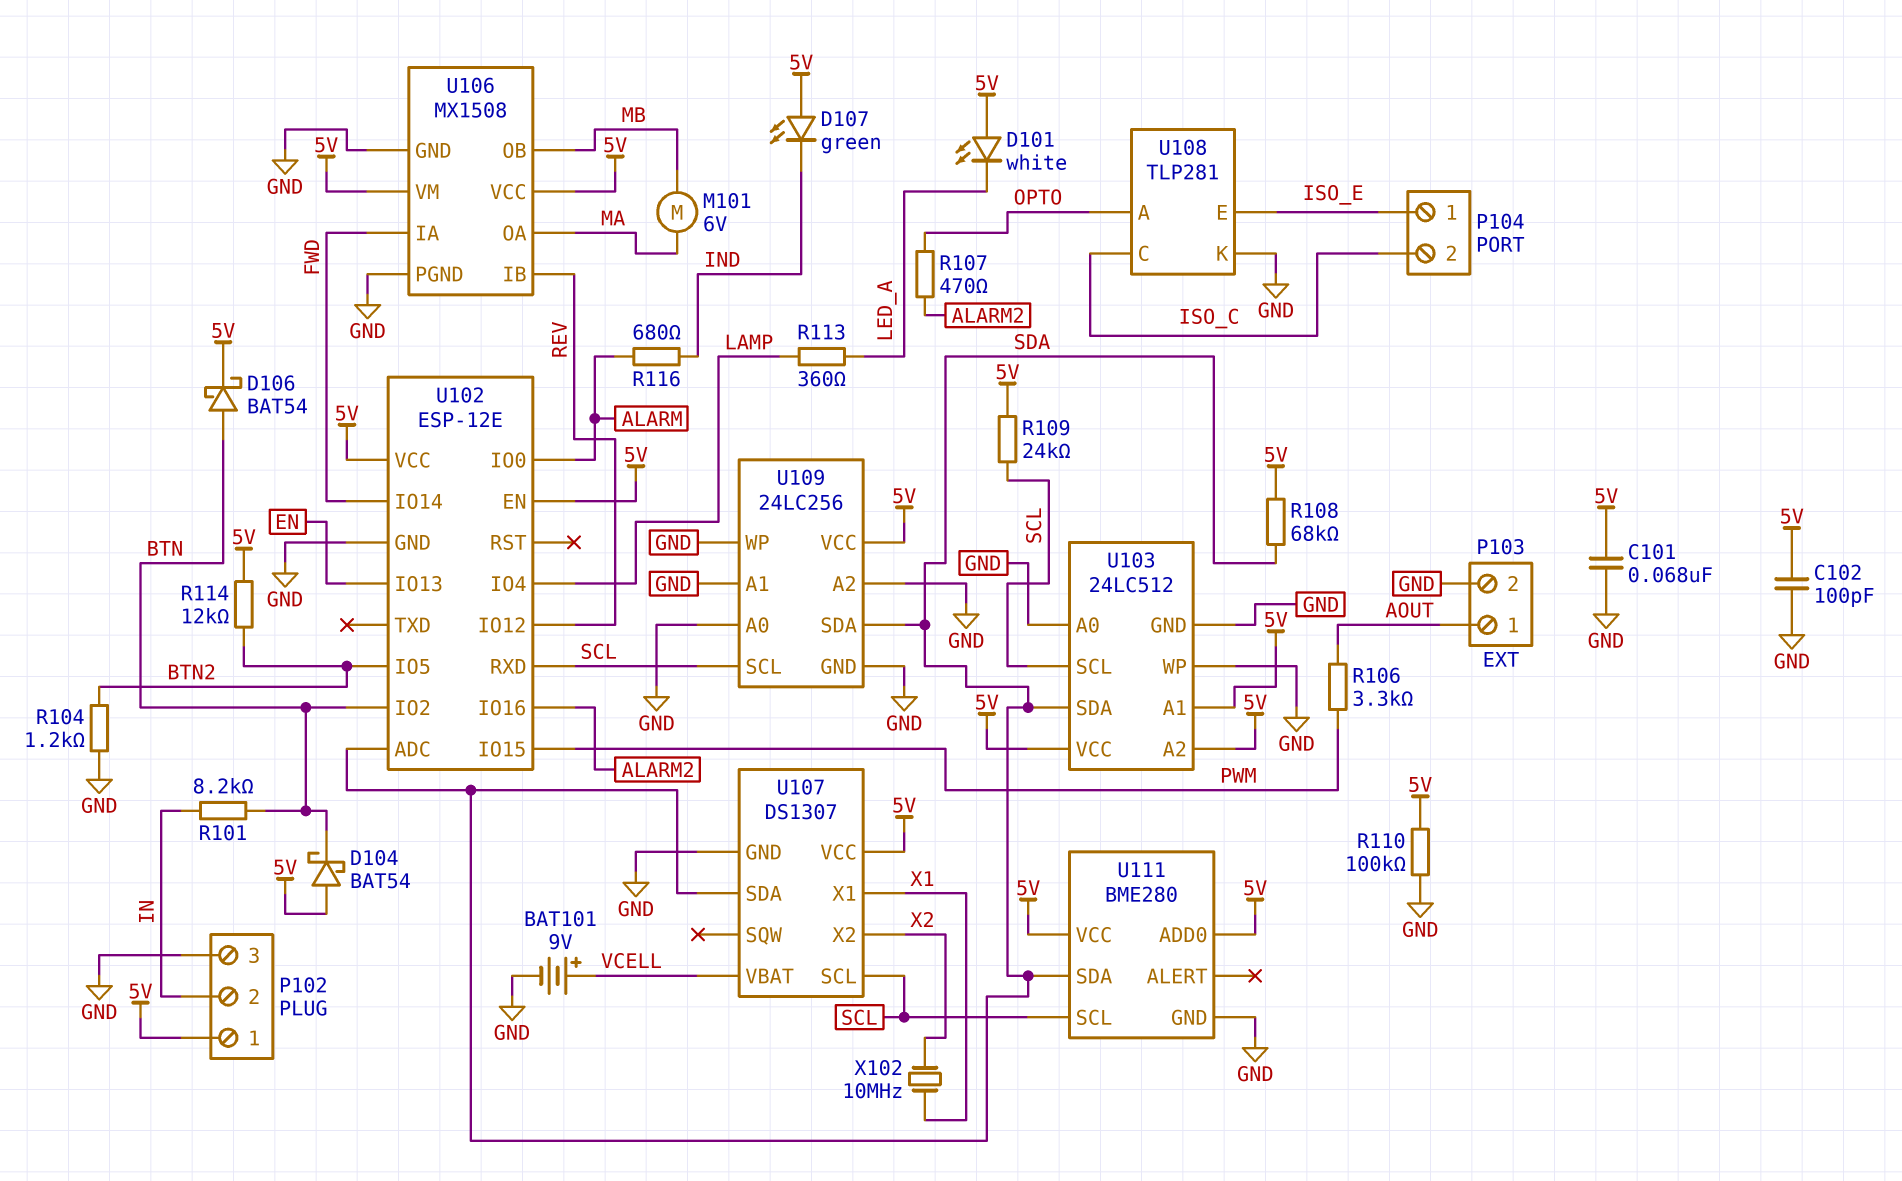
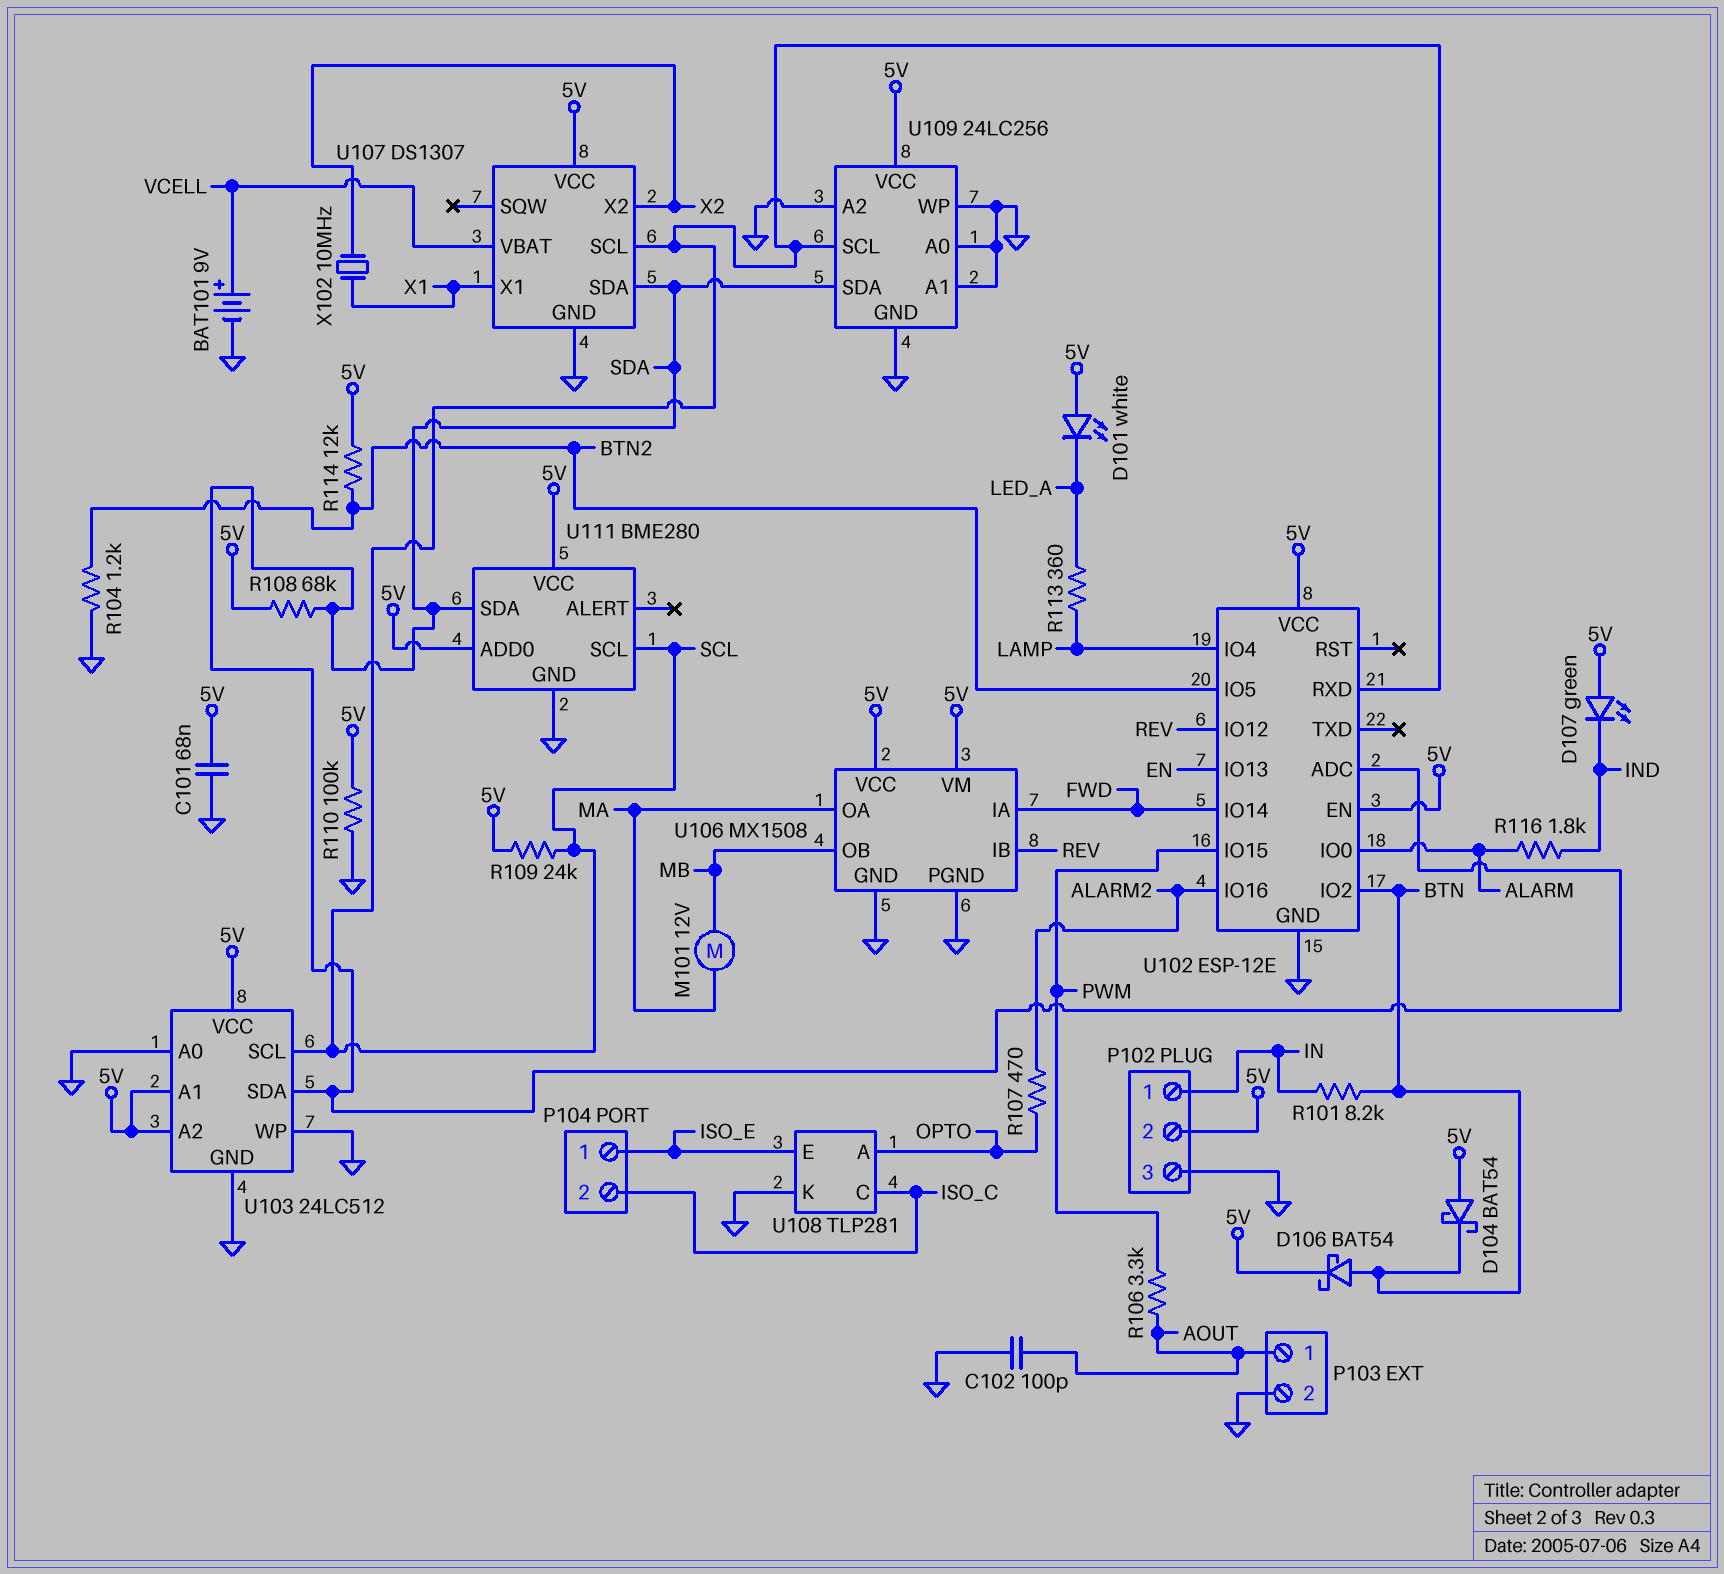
C102: 100pF (5V, GND) -> 100pF (AOUT, GND)
M101: motor 6V (MA, MB) -> motor 12V (MA, MB)
P102 pin 1: 5V -> IN
P102 pin 2: IN -> 5V
R116: 680 (ALARM, IND) -> 1.8k (ALARM, IND)

